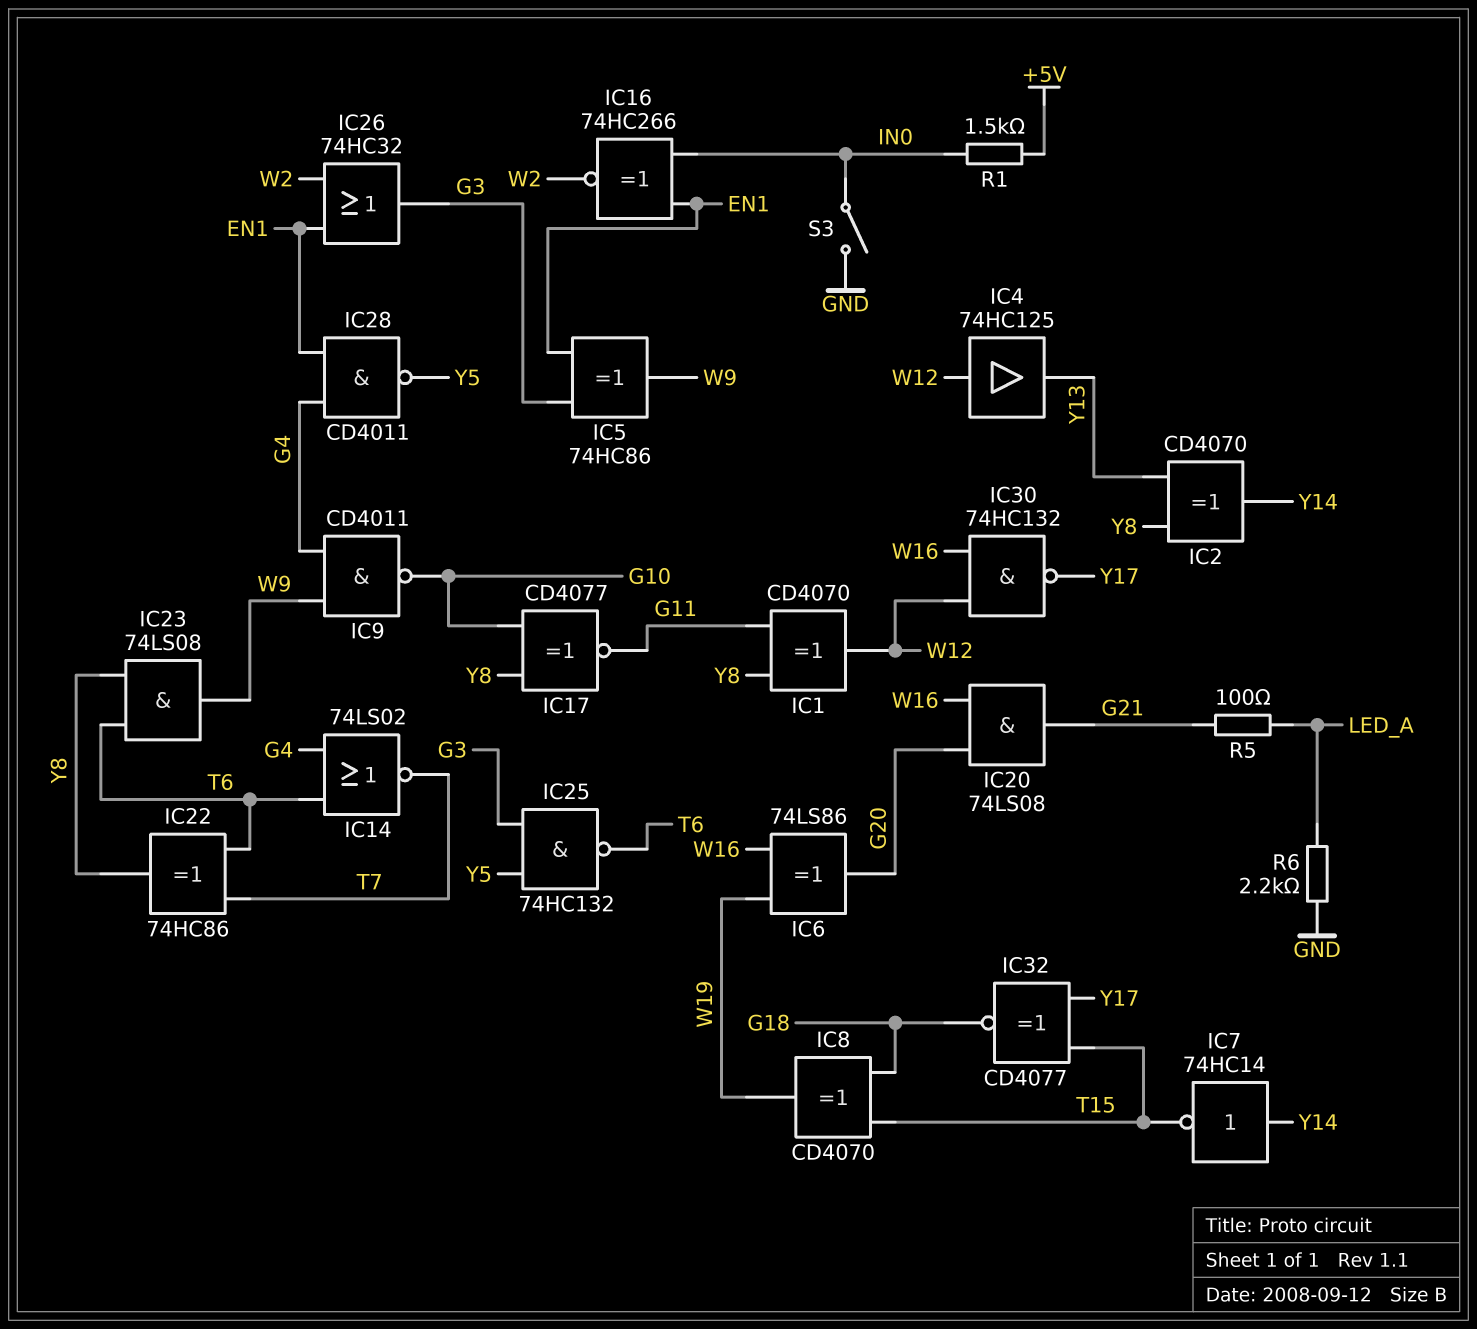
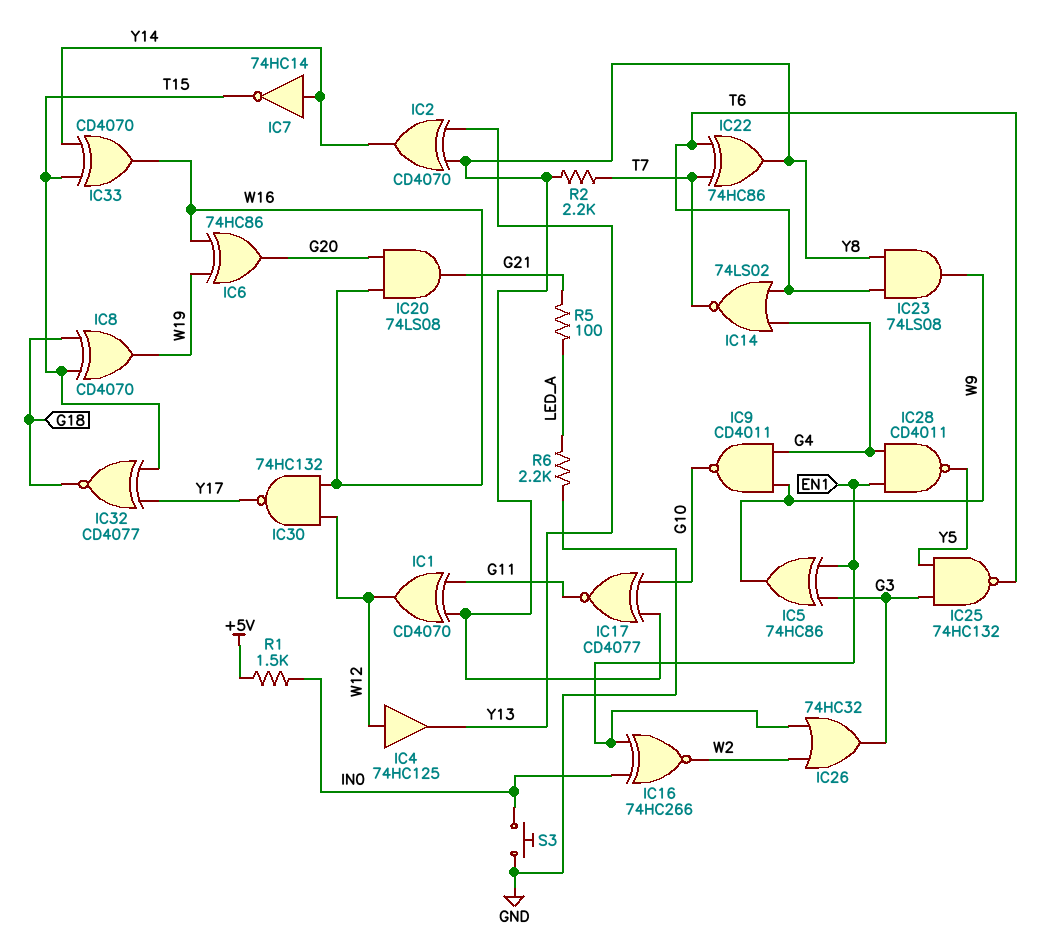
IC6: XOR 74LS86 (in W16, in W19, out G20) -> XOR 74HC86 (in W16, in W19, out G20)
IC33: none -> XOR CD4070 (in T15, in Y14, out W16)
R2: none -> 2.2k (T7, Y8)
S3: switch (GND, IN0) -> button (GND, IN0)

